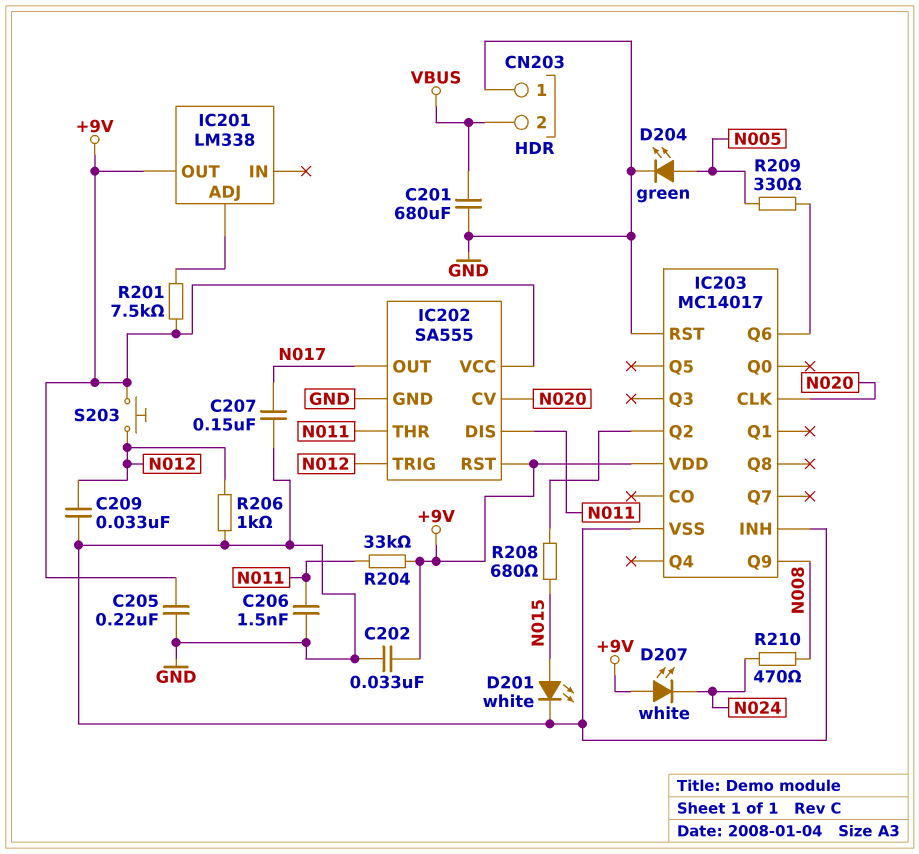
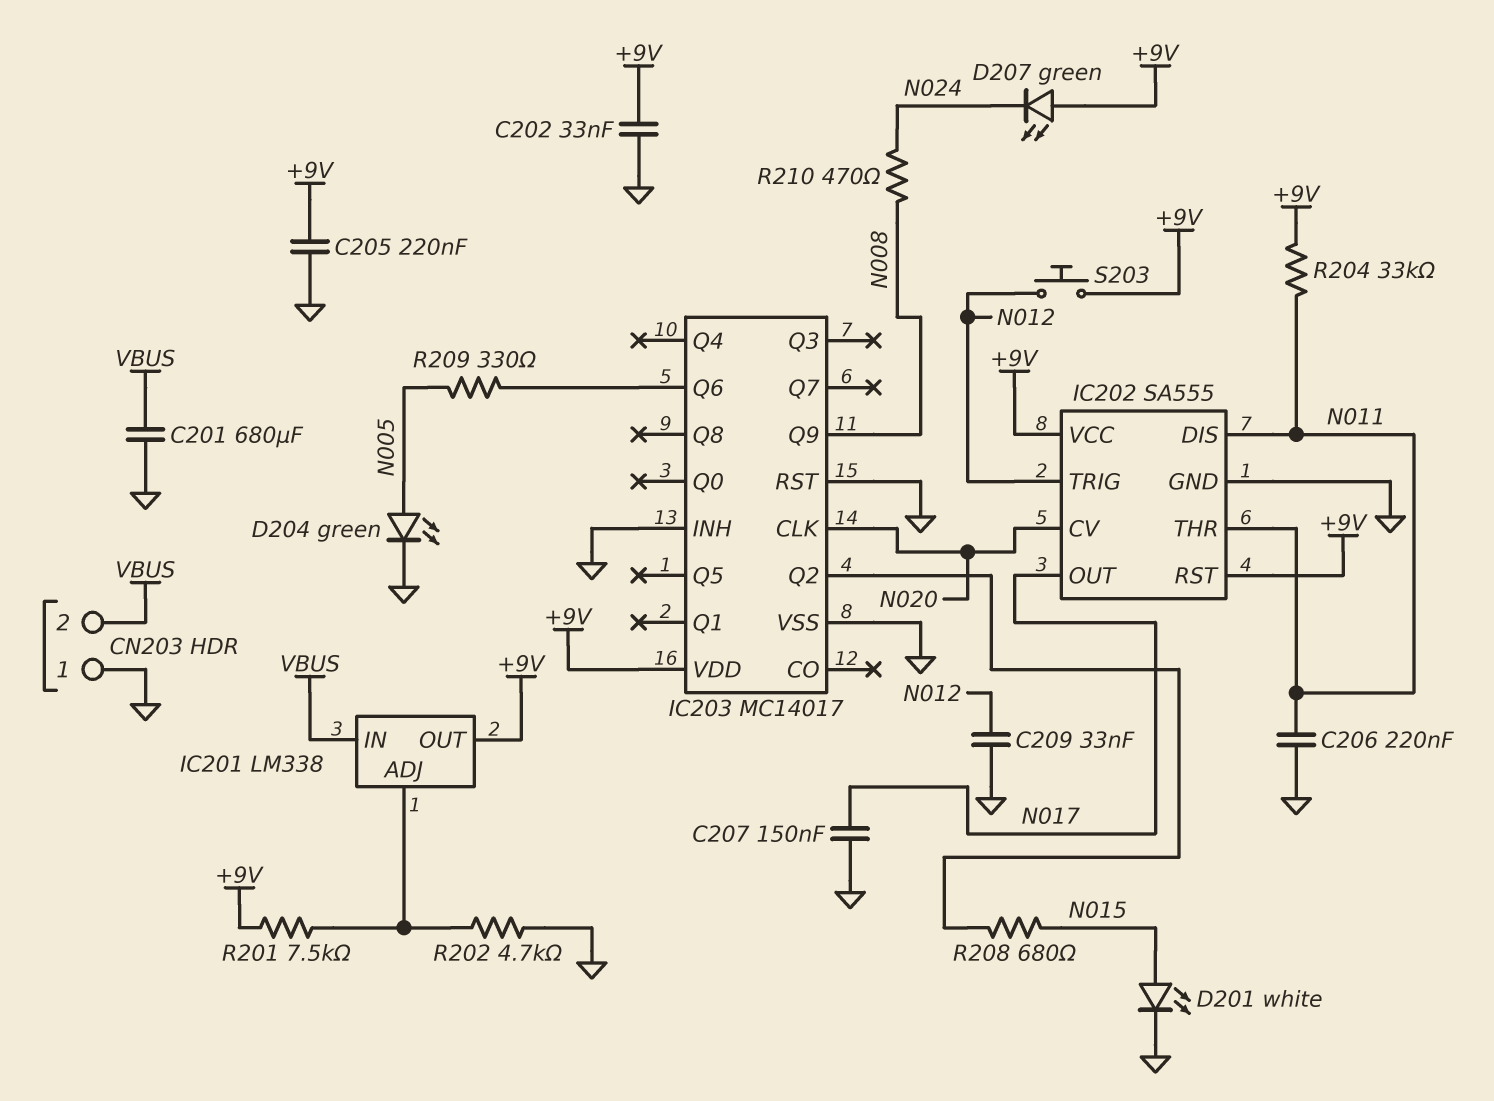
C206: 1.5nF (GND, N011) -> 220nF (GND, N011)
D207: LED white (A +9V, K N024) -> LED green (A +9V, K N024)
IC201 pin IN: none -> VBUS
R202: none -> 4.7k (GND, IC201/ADJ)
R206: 1k (GND, N012) -> none

